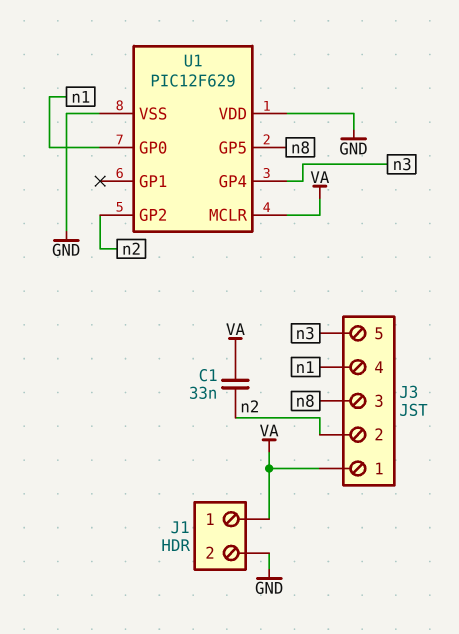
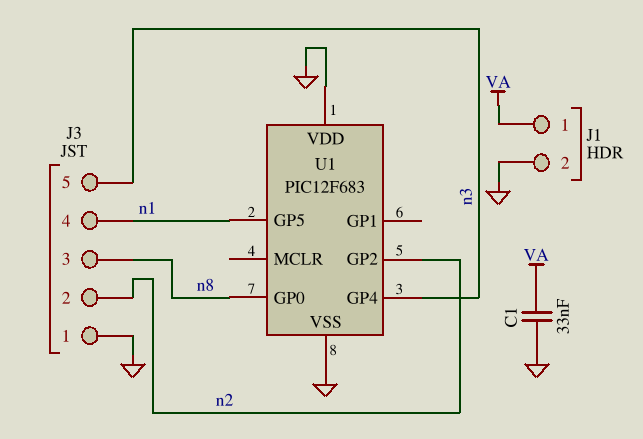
C1: 33nF (VA, n2) -> 33nF (GND, VA)
J3 pin 1: VA -> GND
U1: PIC12F629 -> PIC12F683
U1 pin GP0: n1 -> n8
U1 pin GP5: n8 -> n1
U1 pin MCLR: VA -> none

